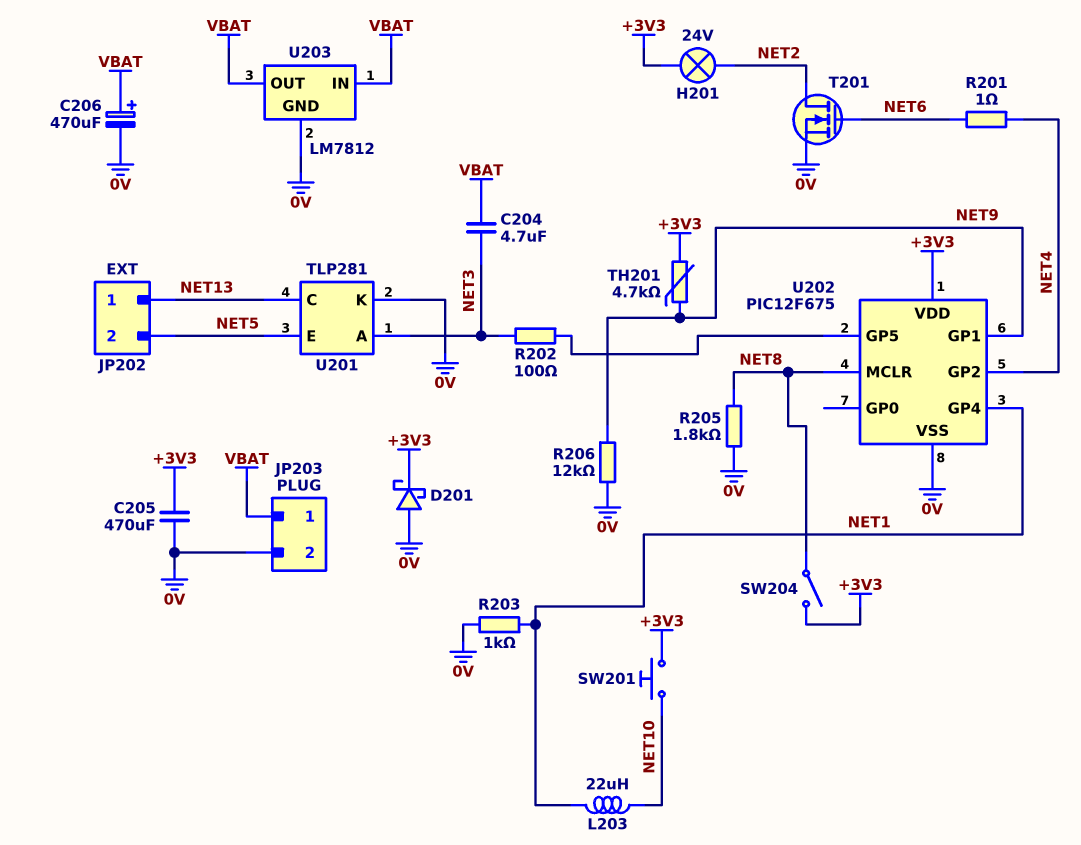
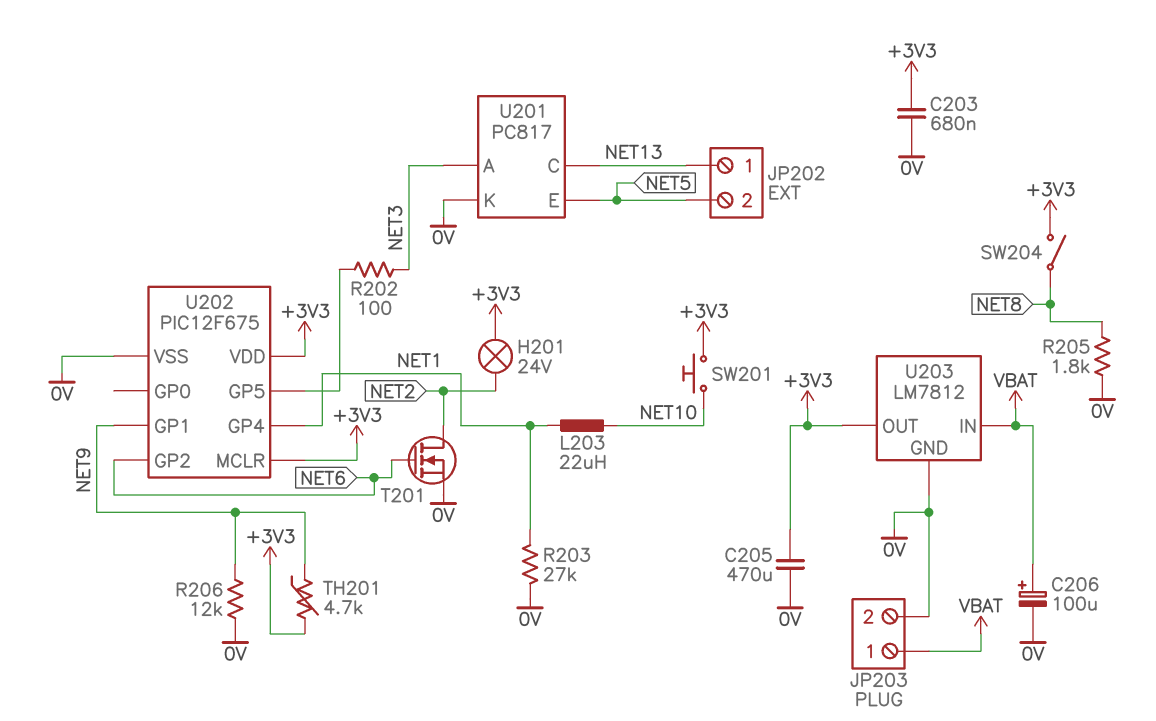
C203: none -> 680nF (+3V3, 0V)
C204: 4.7uF (NET3, VBAT) -> none
C206: 470uF (plus VBAT, minus 0V) -> 100uF (plus VBAT, minus 0V)
D201: schottky (A 0V, K +3V3) -> none
R201: 1 (NET4, NET6) -> none
R203: 1k (0V, NET1) -> 27k (0V, NET1)
U201: TLP281 -> PC817
U202 pin GP2: NET4 -> NET6
U202 pin MCLR: NET8 -> +3V3
U203 pin OUT: VBAT -> +3V3

